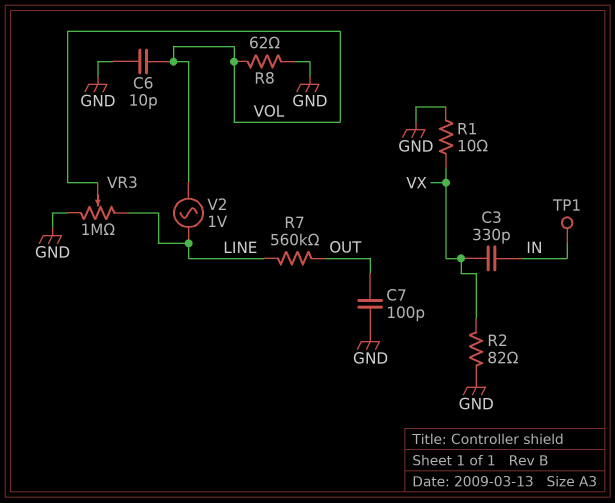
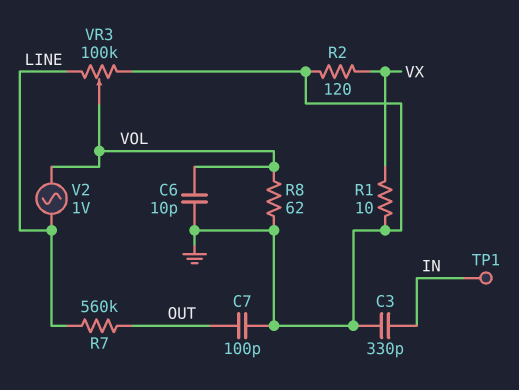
C3: 330pF (IN, VX) -> 330pF (GND, IN)
R2: 82 (GND, VX) -> 120 (GND, VX)
VR3: 1M (GND, LINE, wiper VOL) -> 100k (GND, LINE, wiper VOL)

